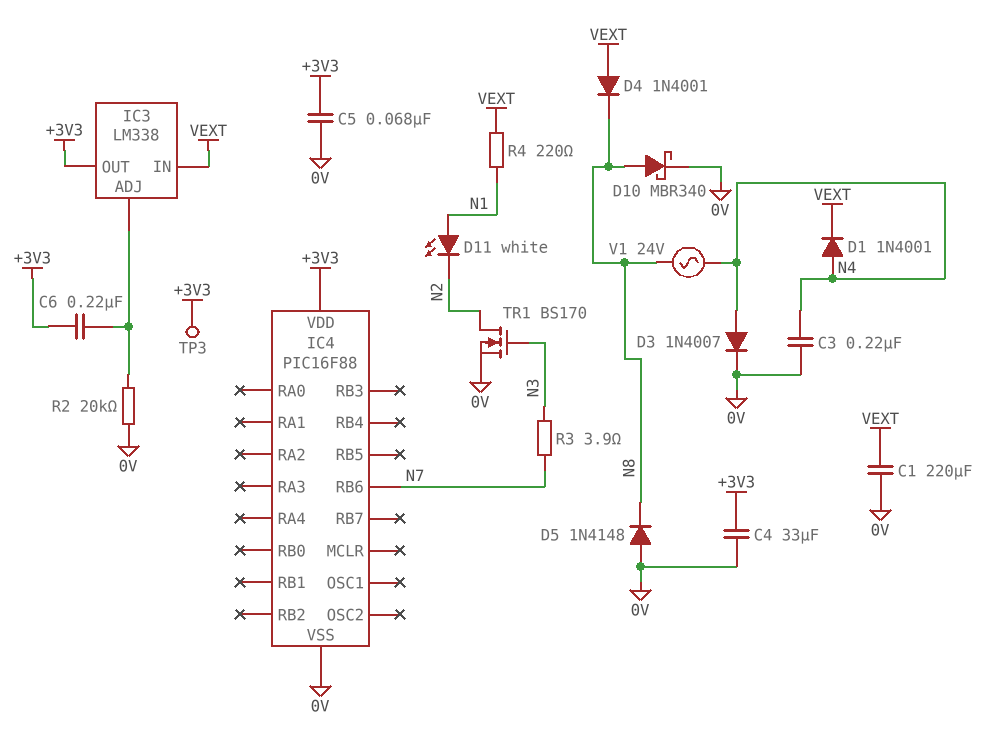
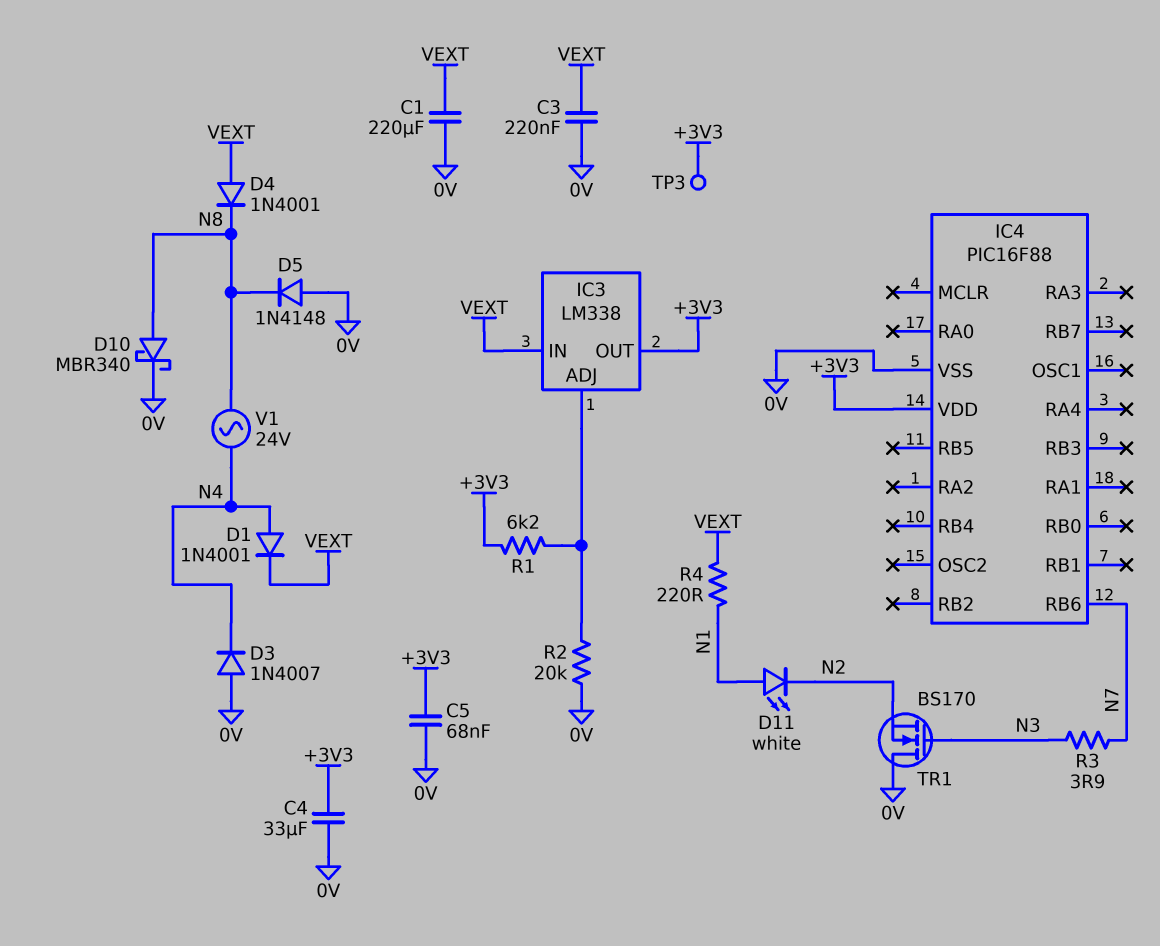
C3: 220nF (0V, N4) -> 220nF (0V, VEXT)
C6: 220nF (+3V3, IC3/ADJ) -> none
D3: diode 1N4007 (A N4, K 0V) -> diode 1N4007 (A 0V, K N4)
R1: none -> 6.2k (+3V3, IC3/ADJ)
TR1: NMOS BS170 (G N3, D N2, S 0V) -> NMOS BS170 (G N3, D 0V, S N2)

